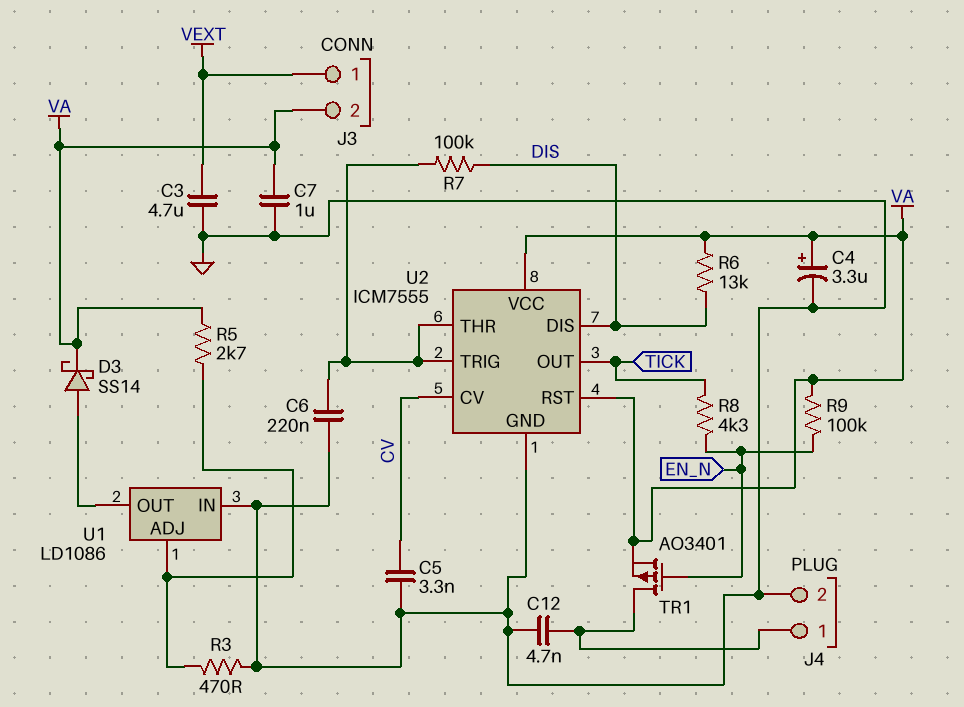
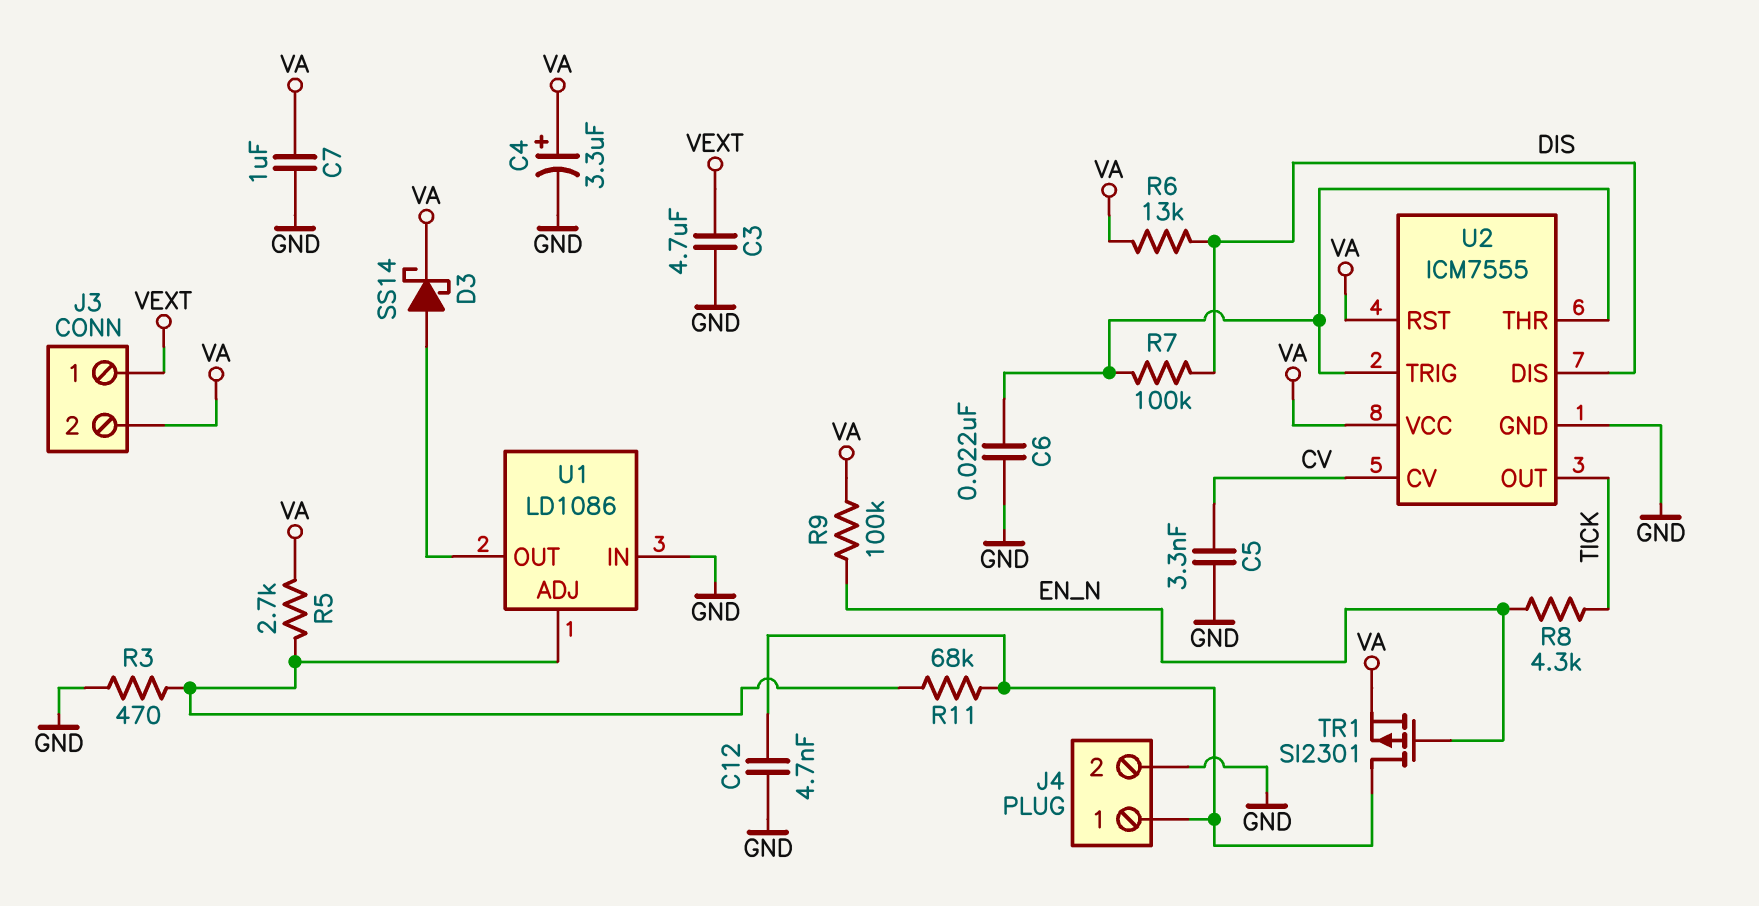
C6: 220nF (GND, U2/THR) -> 22nF (GND, U2/THR)
R11: none -> 68k (J4/1, U1/ADJ)
TR1: PMOS AO3401 (G EN_N, D J4/1, S VA) -> PMOS SI2301 (G EN_N, D J4/1, S VA)

